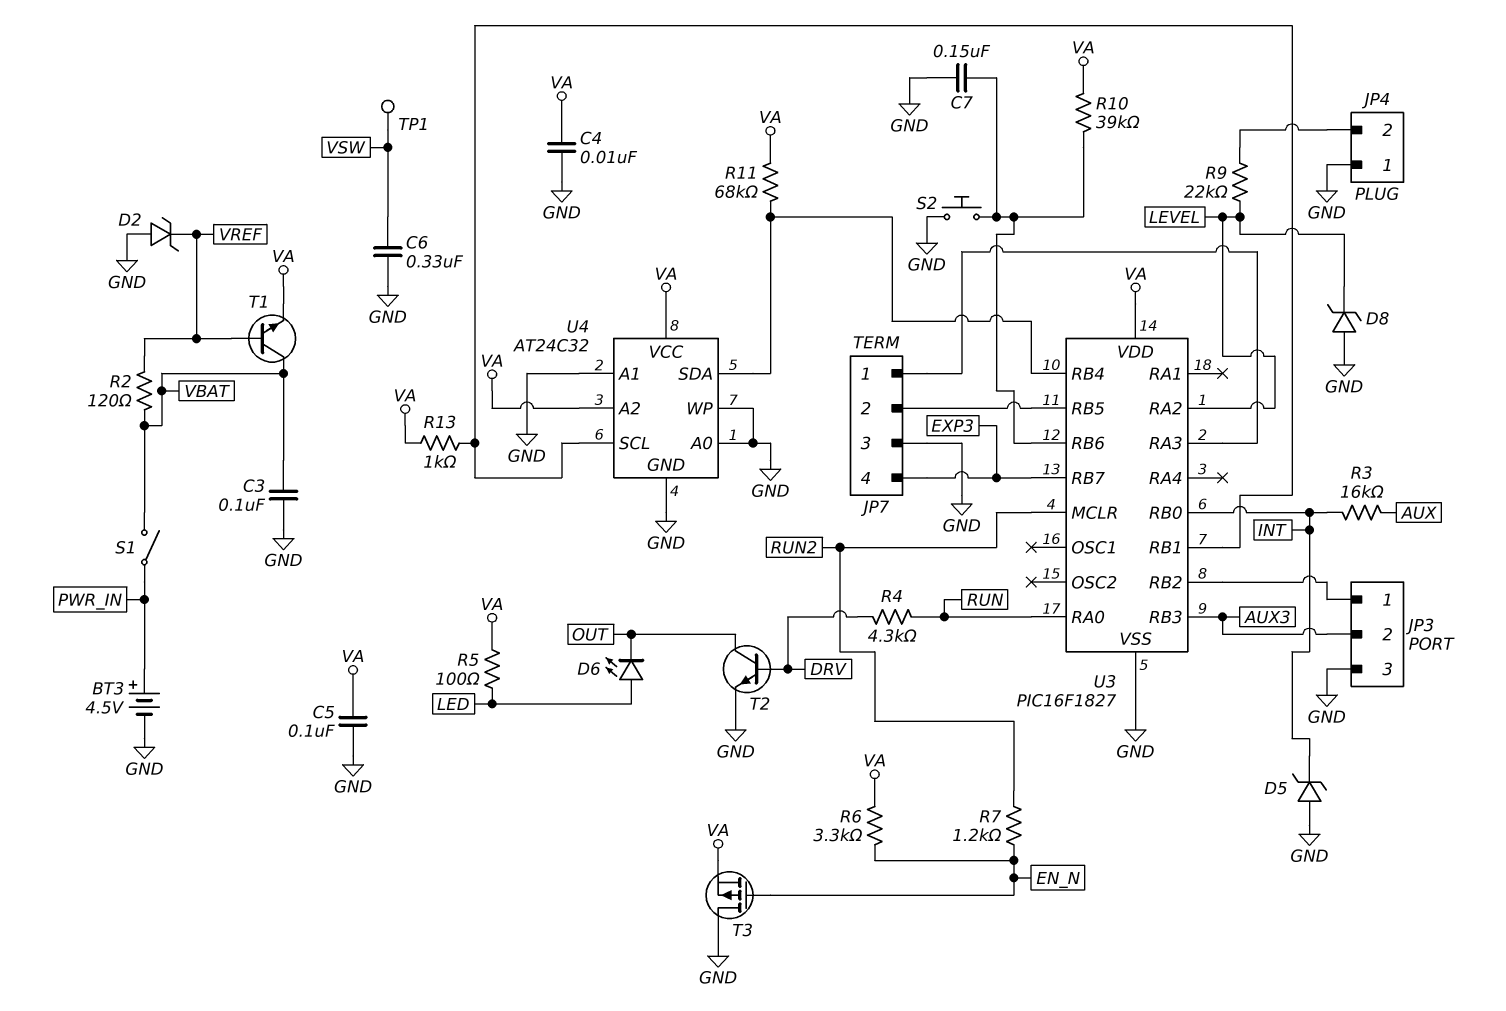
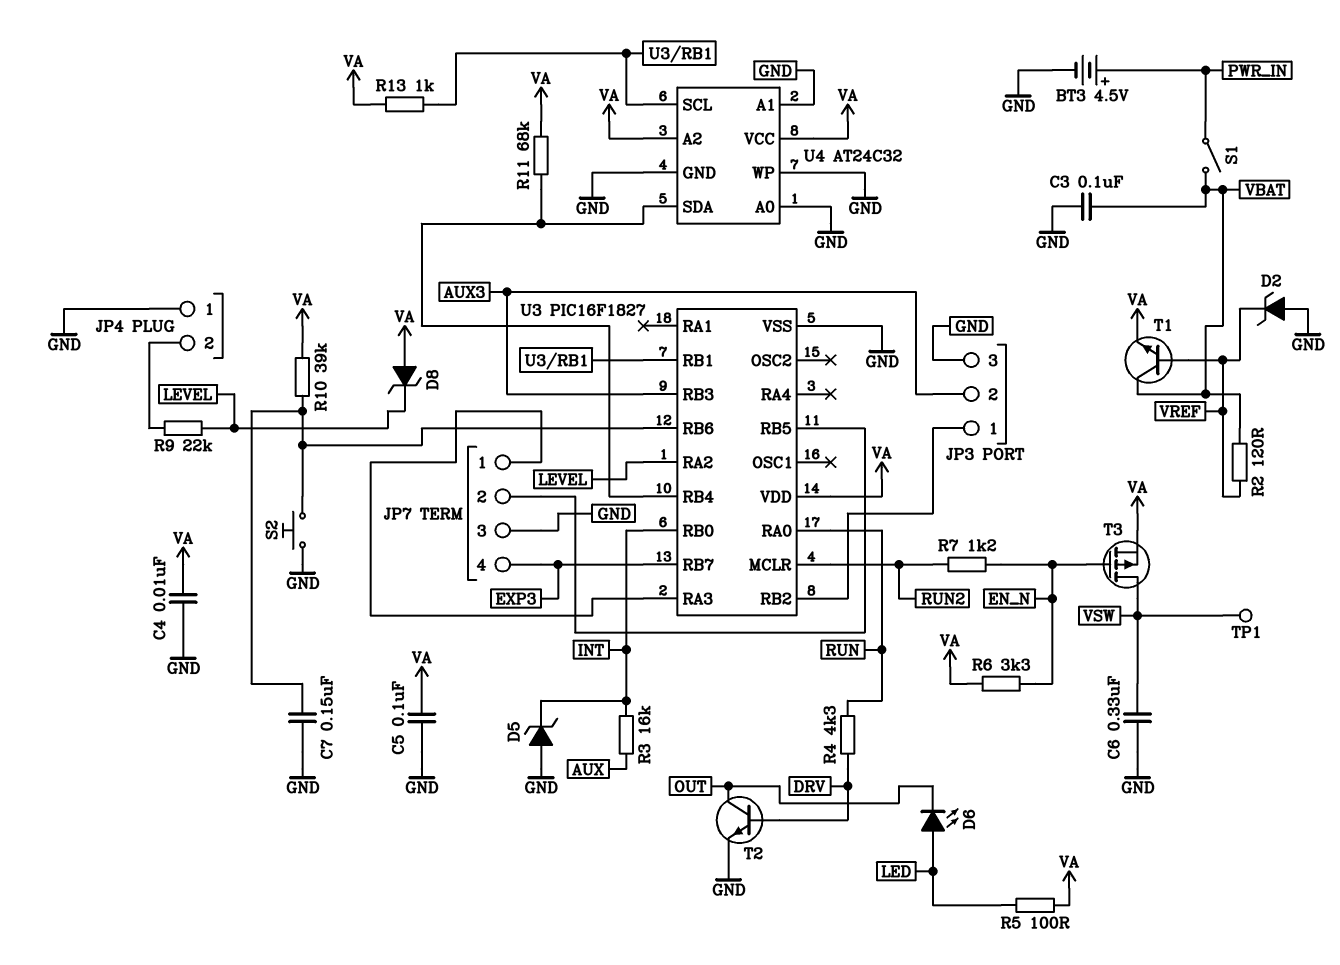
D8: zener (A GND, K LEVEL) -> zener (A VA, K LEVEL)
T3: PMOS (G EN_N, D GND, S VA) -> PMOS (G EN_N, D VSW, S VA)

